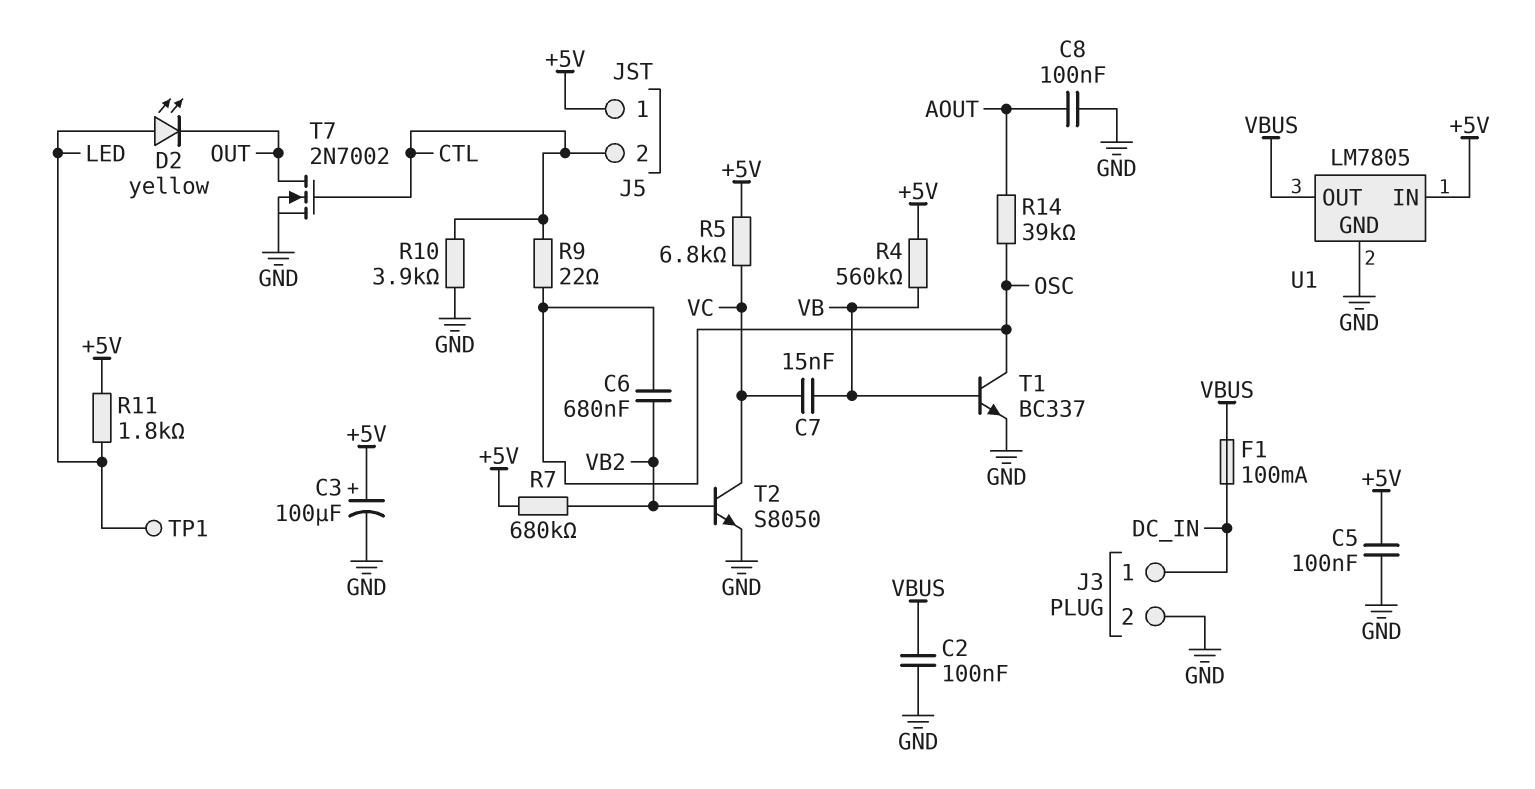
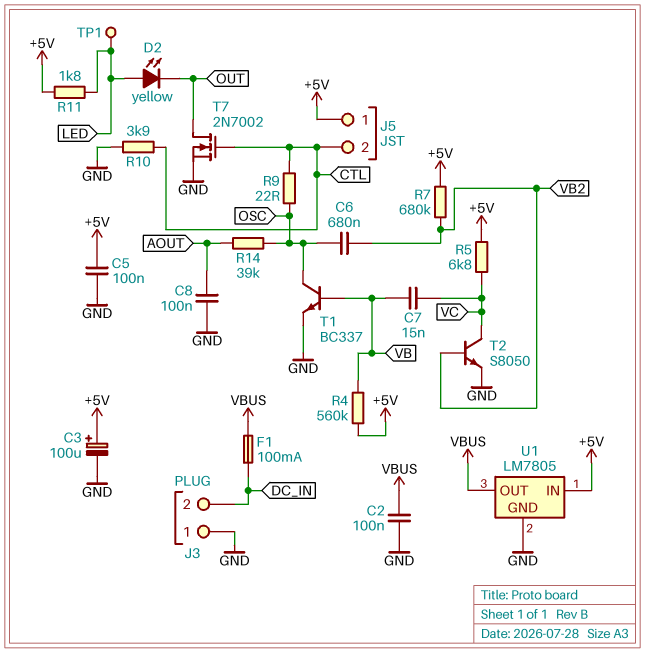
J3 pin 1: DC_IN -> GND
J3 pin 2: GND -> DC_IN

